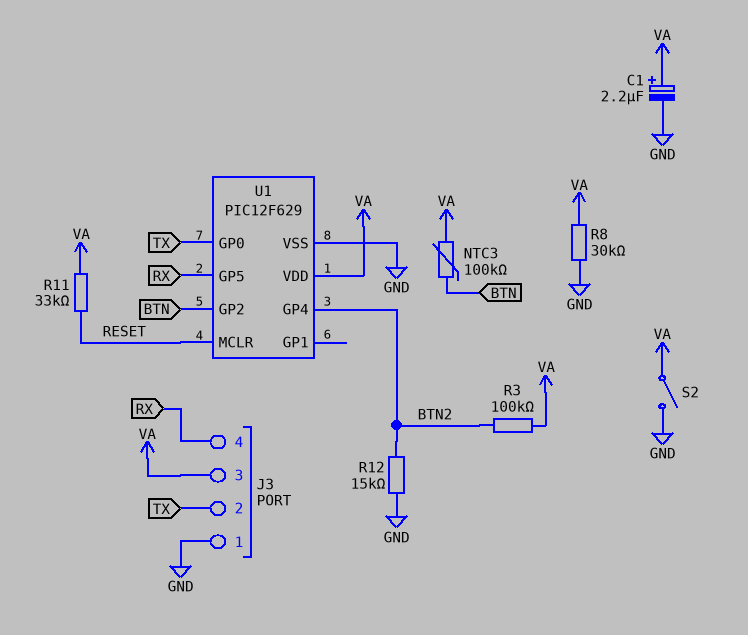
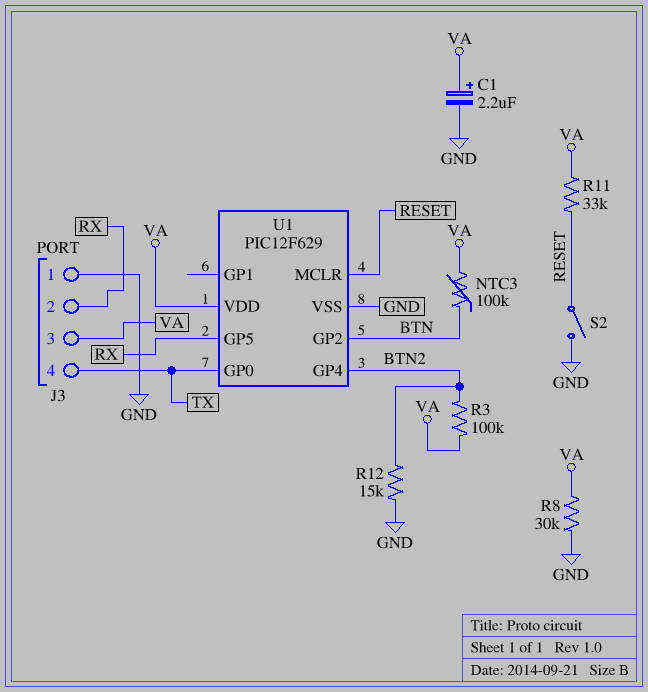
J3 pin 2: TX -> RX
J3 pin 4: RX -> TX
S2: switch (GND, VA) -> switch (GND, RESET)

